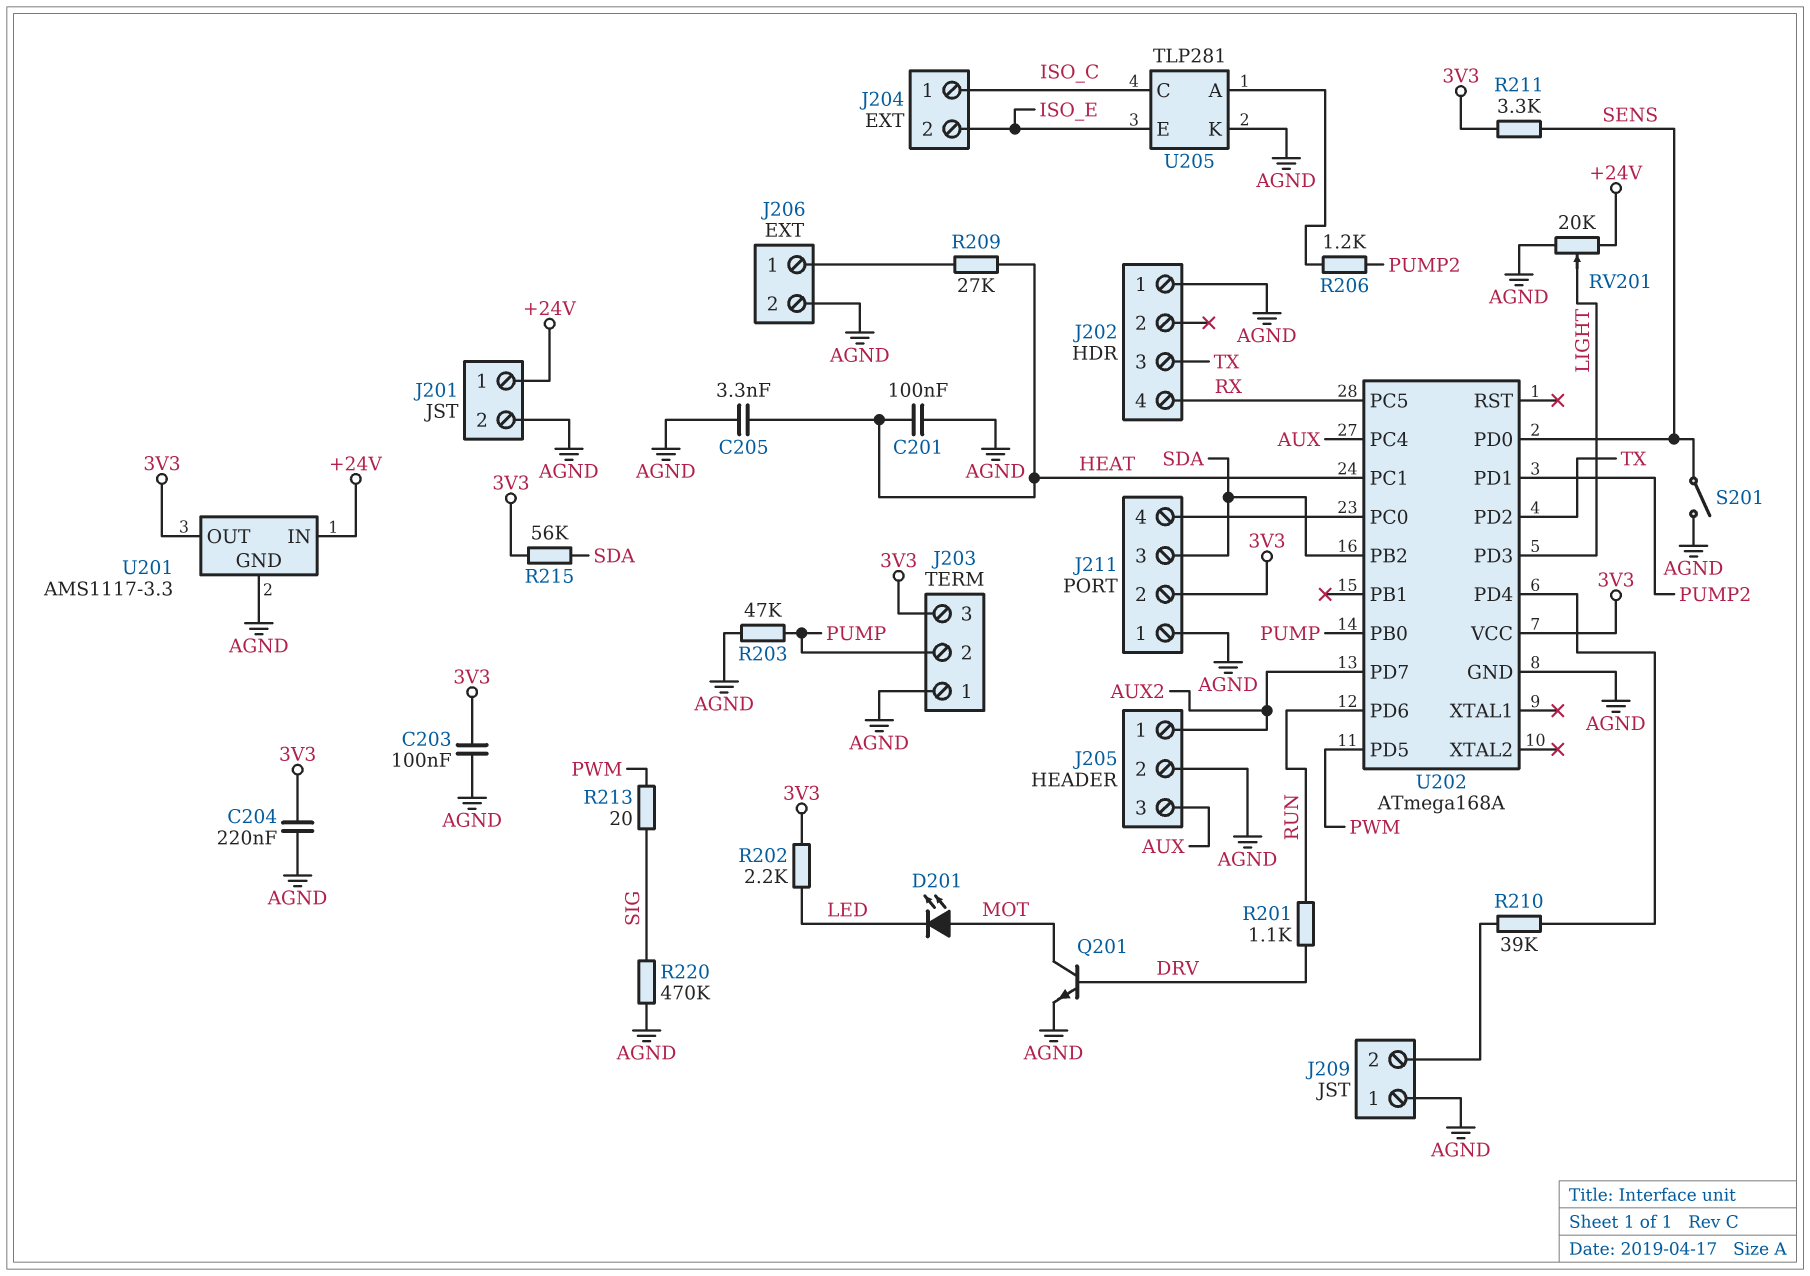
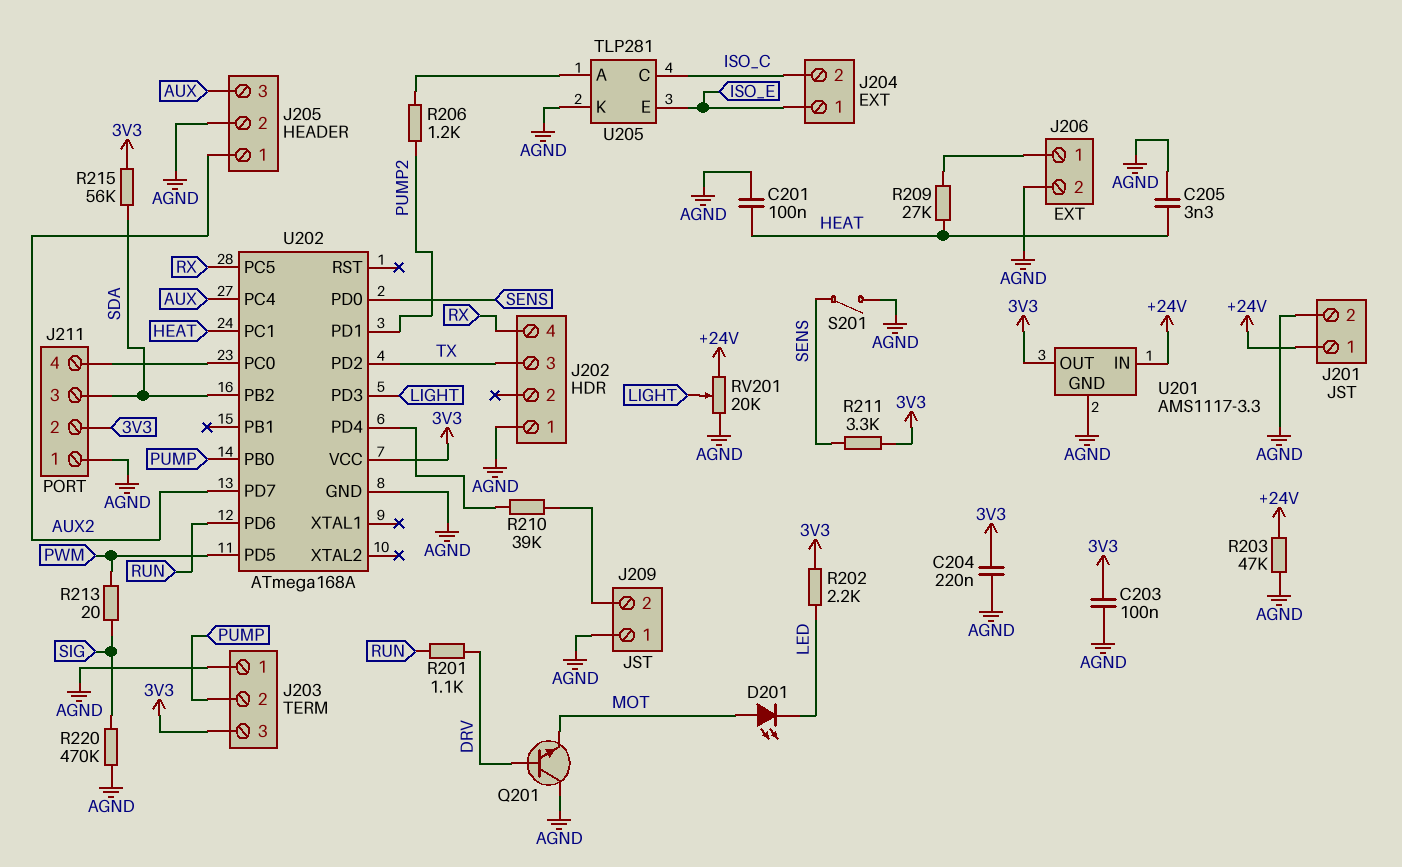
J204 pin 1: ISO_C -> ISO_E
J204 pin 2: ISO_E -> ISO_C
Q201: NPN (B DRV, C MOT, E AGND) -> NPN (B DRV, C AGND, E MOT)
R203: 47k (AGND, PUMP) -> 47k (+24V, AGND)

